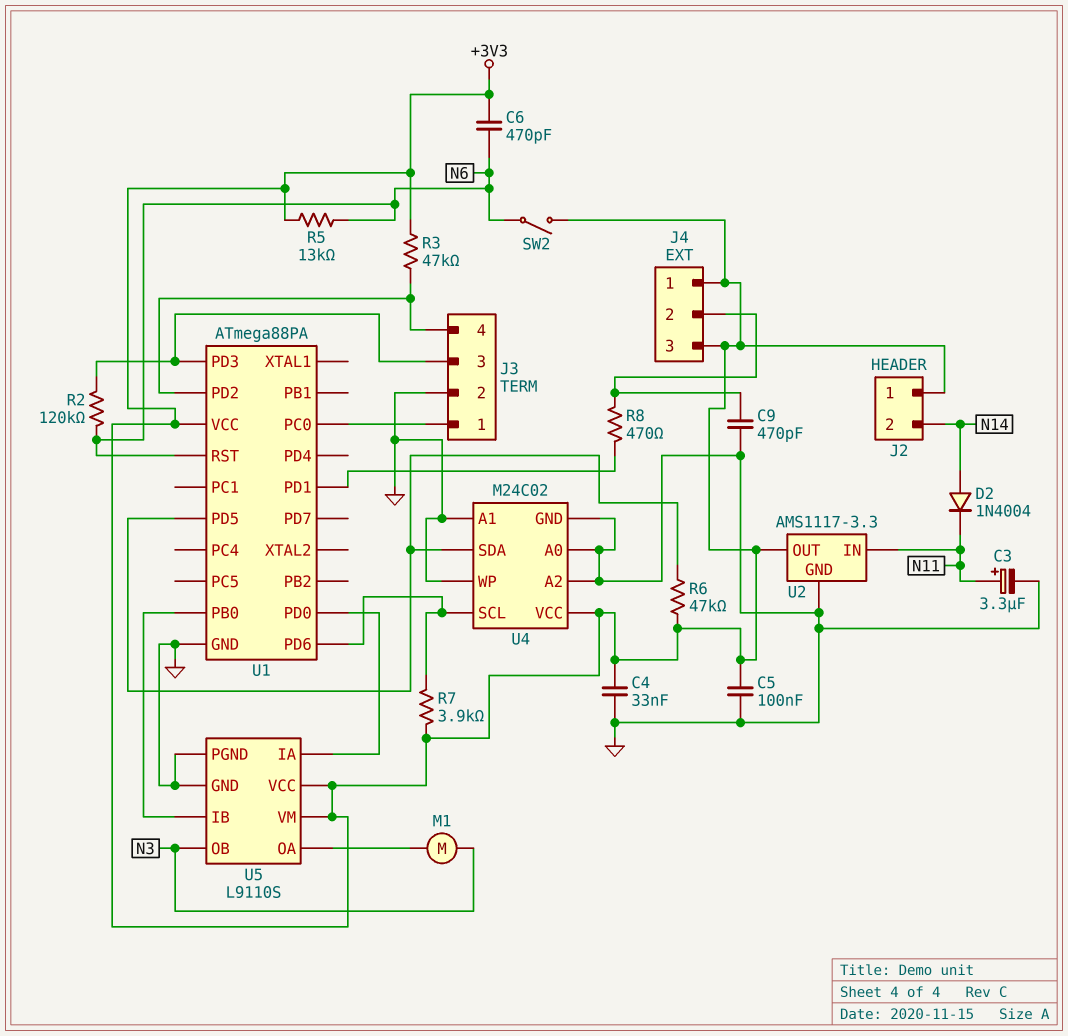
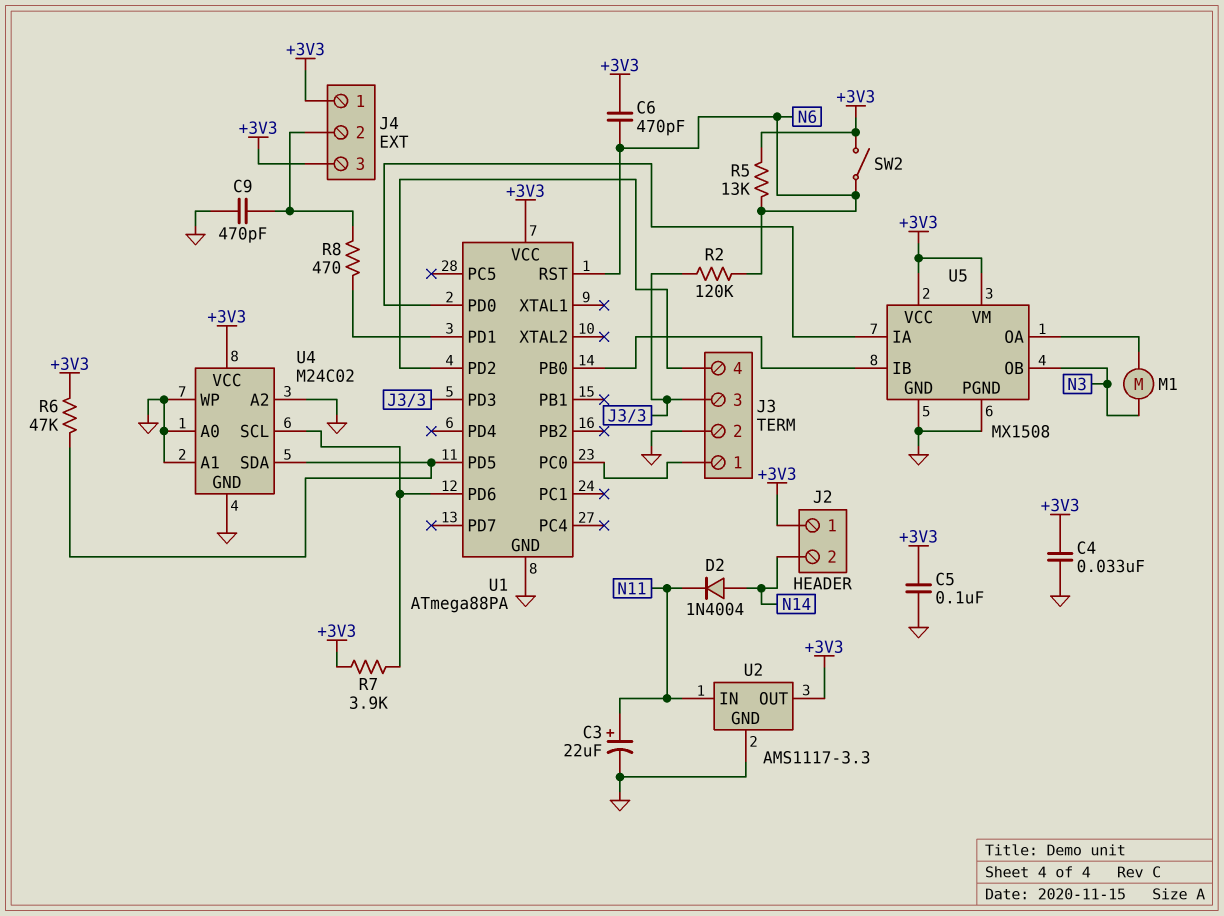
C3: 3.3uF (plus N11, minus GND) -> 22uF (plus N11, minus GND)
R3: 47k (+3V3, J3/4) -> none
U5: L9110S -> MX1508

